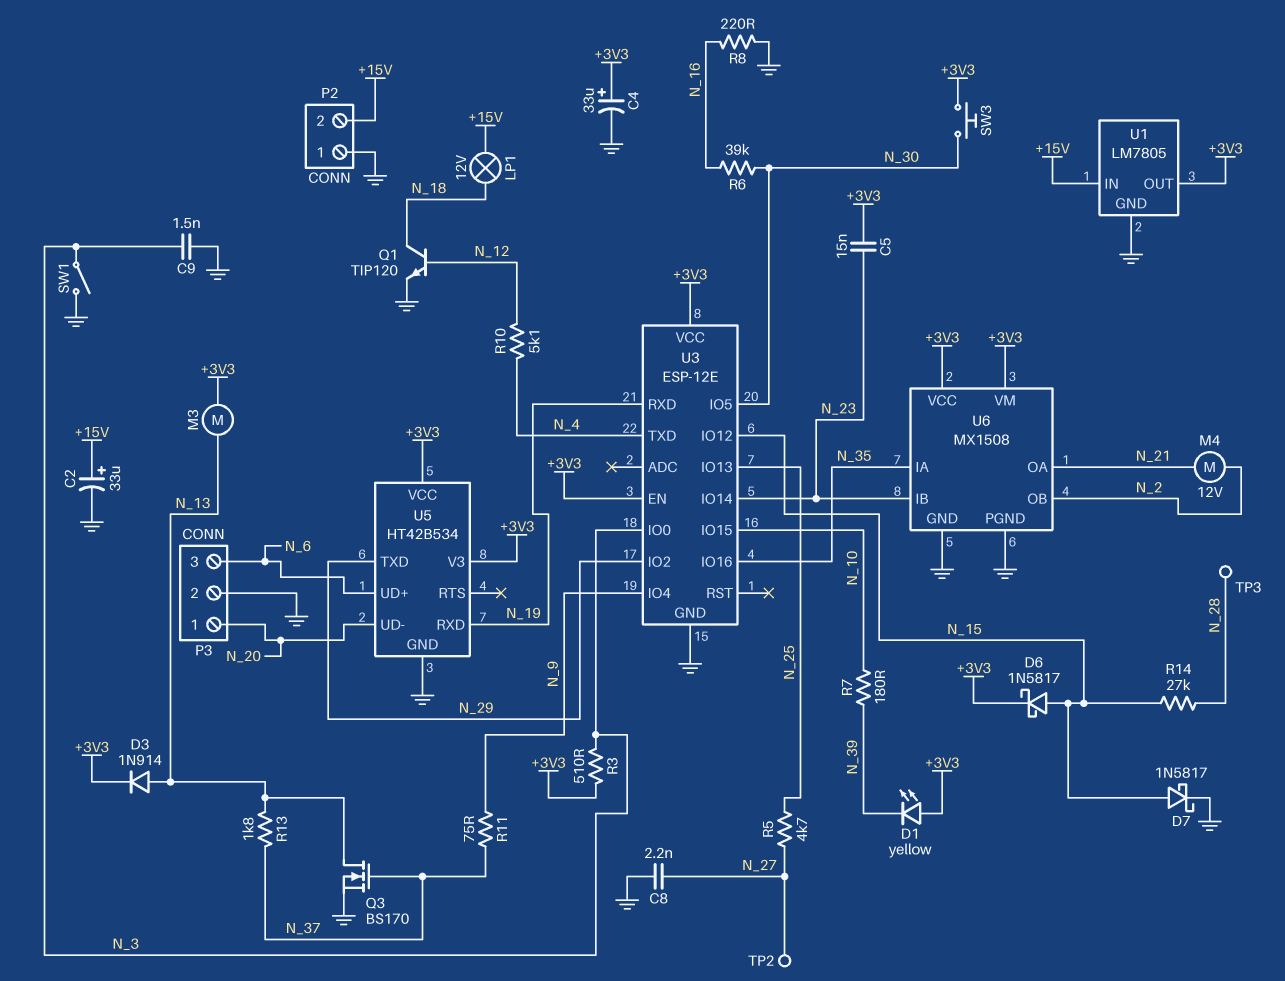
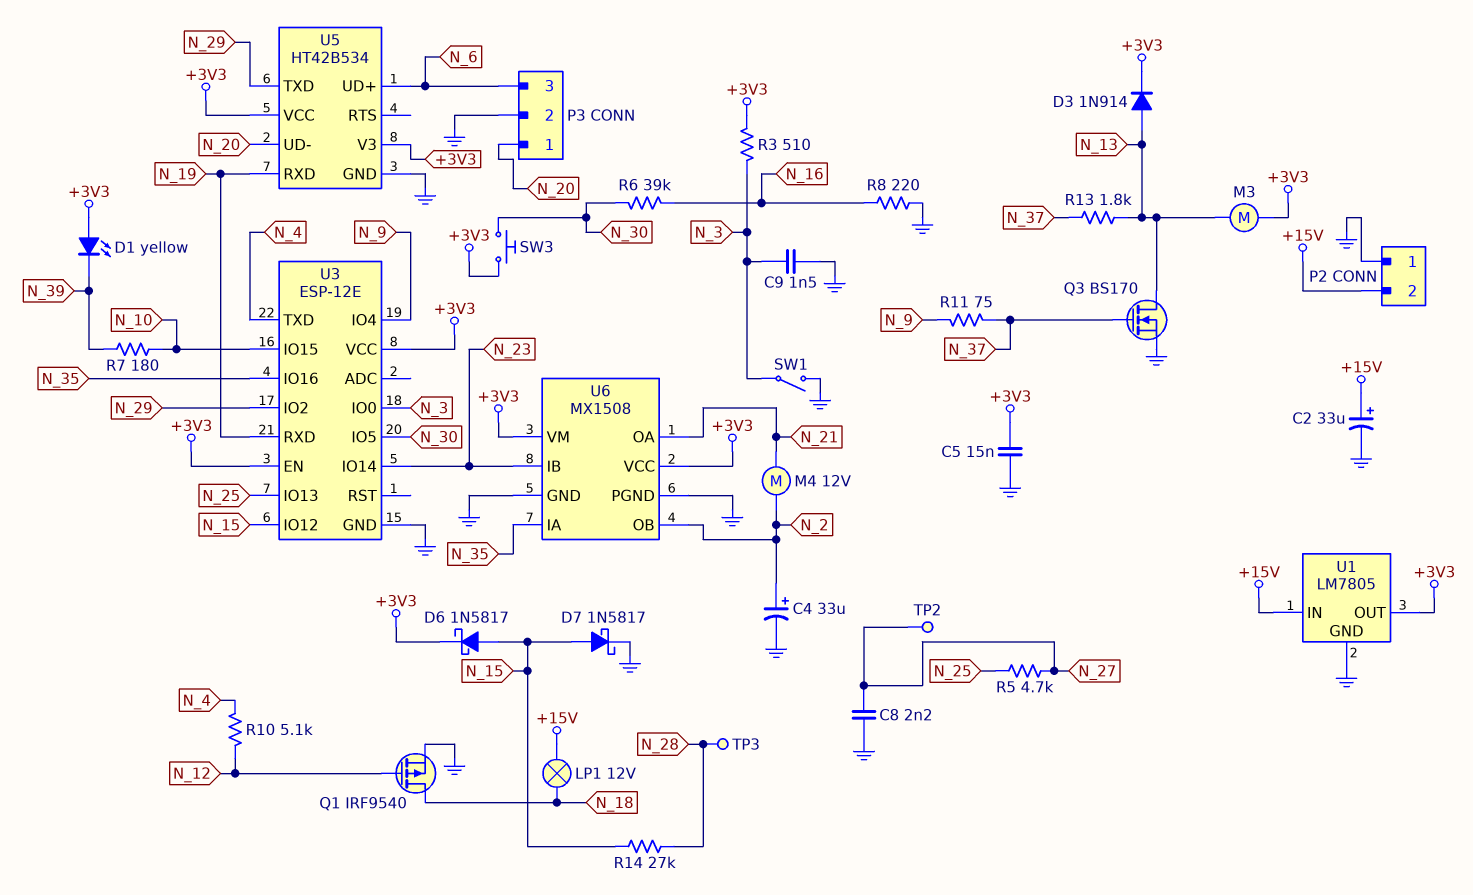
C4: 33uF (plus +3V3, minus GND) -> 33uF (plus N_2, minus GND)
C5: 15nF (+3V3, N_23) -> 15nF (+3V3, GND)
Q1: NPN TIP120 (B N_12, C N_18, E GND) -> PMOS IRF9540 (G N_12, D N_18, S GND)

